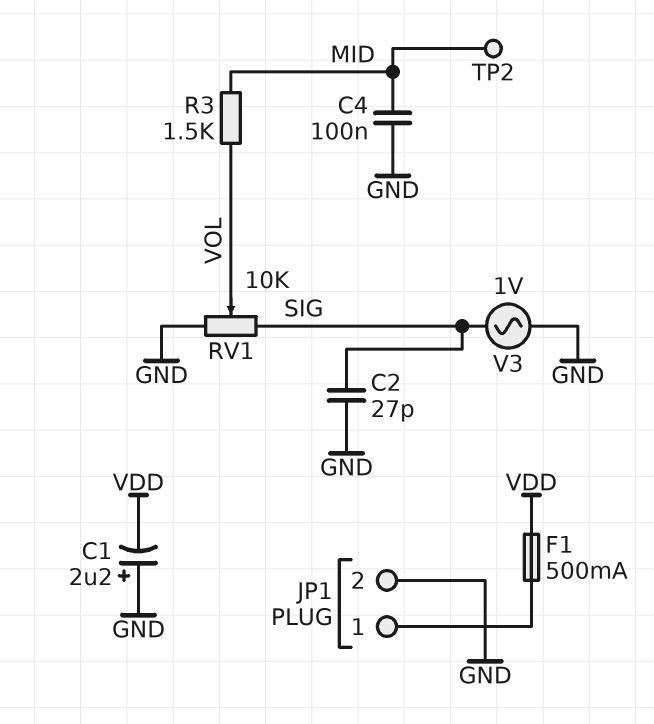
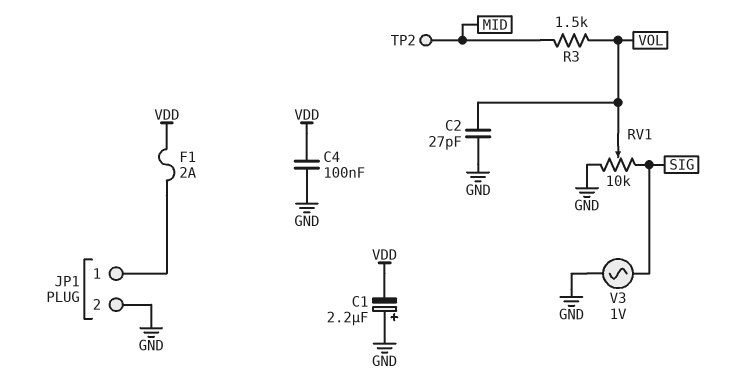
C2: 27pF (GND, SIG) -> 27pF (GND, VOL)
C4: 100nF (GND, MID) -> 100nF (GND, VDD)
F1: 500mA (JP1/1, VDD) -> 2A (JP1/1, VDD)

